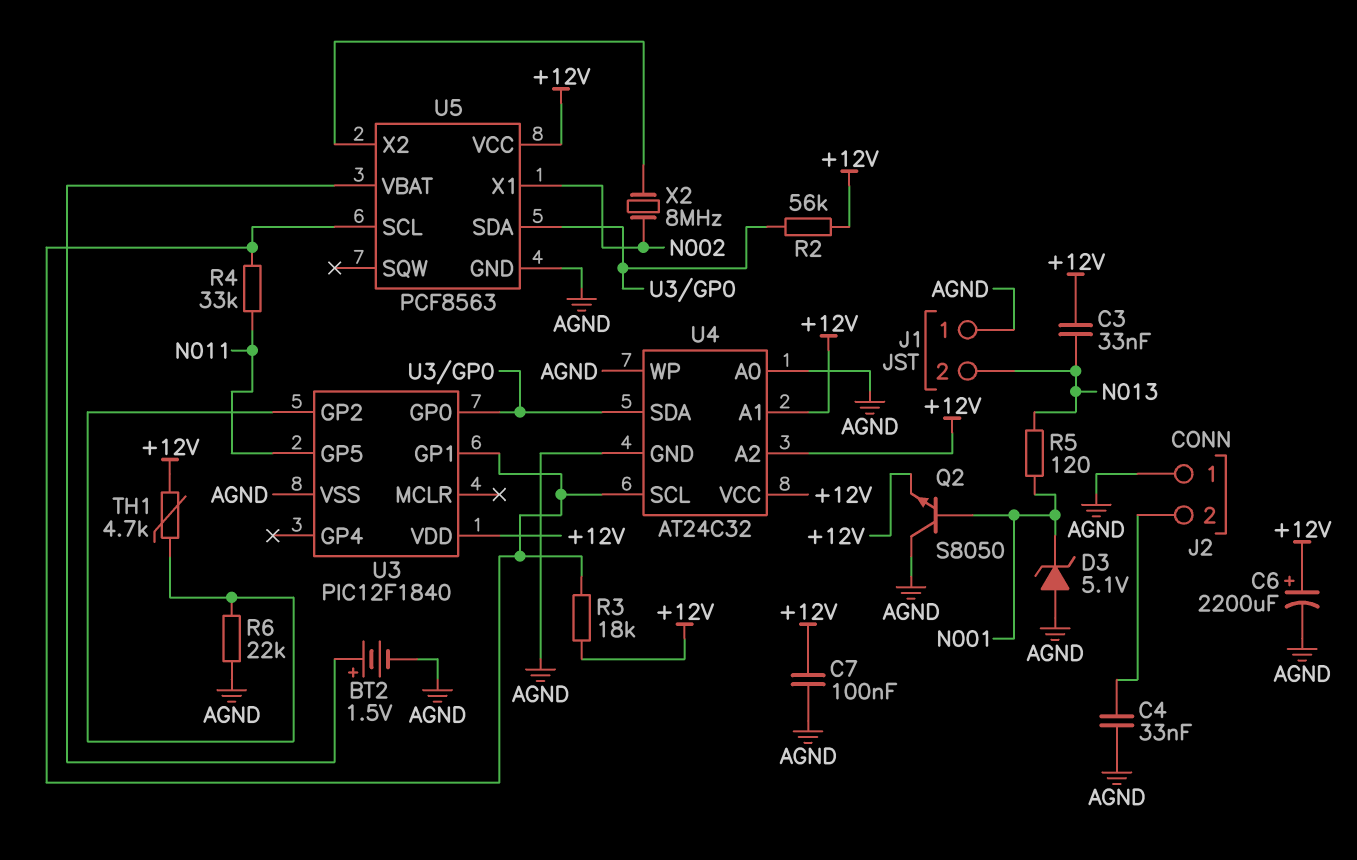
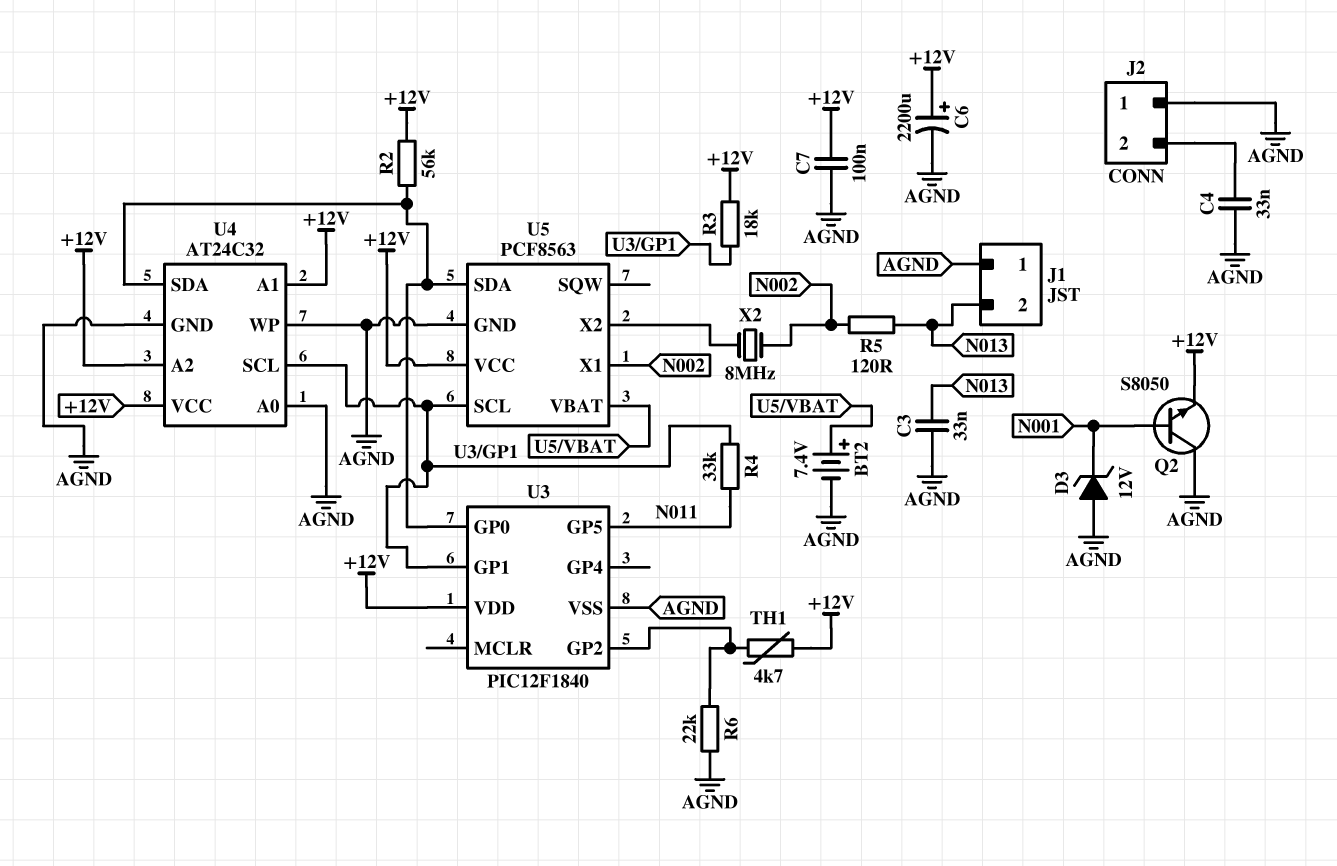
BT2: 1.5V (plus U5/VBAT, minus AGND) -> 7.4V (plus U5/VBAT, minus AGND)
C3: 33nF (+12V, N013) -> 33nF (AGND, N013)
D3: zener 5.1V (A AGND, K N001) -> zener 12V (A AGND, K N001)
R5: 120 (N001, N013) -> 120 (N002, N013)

